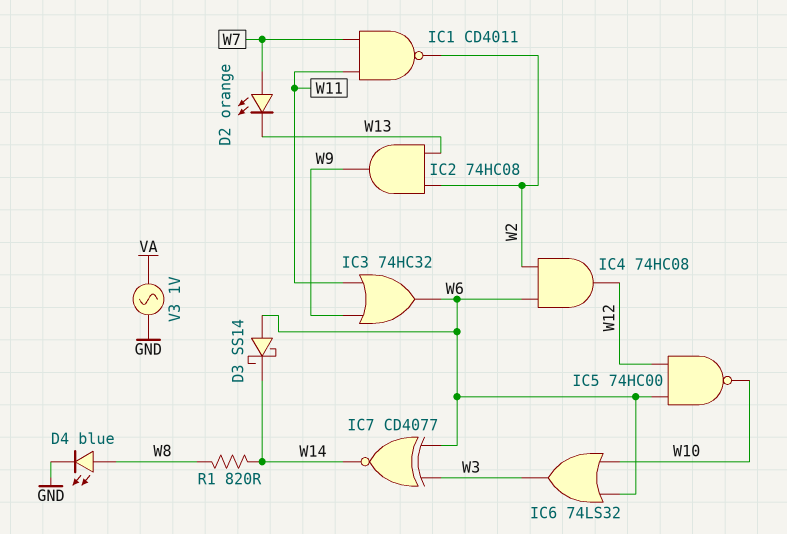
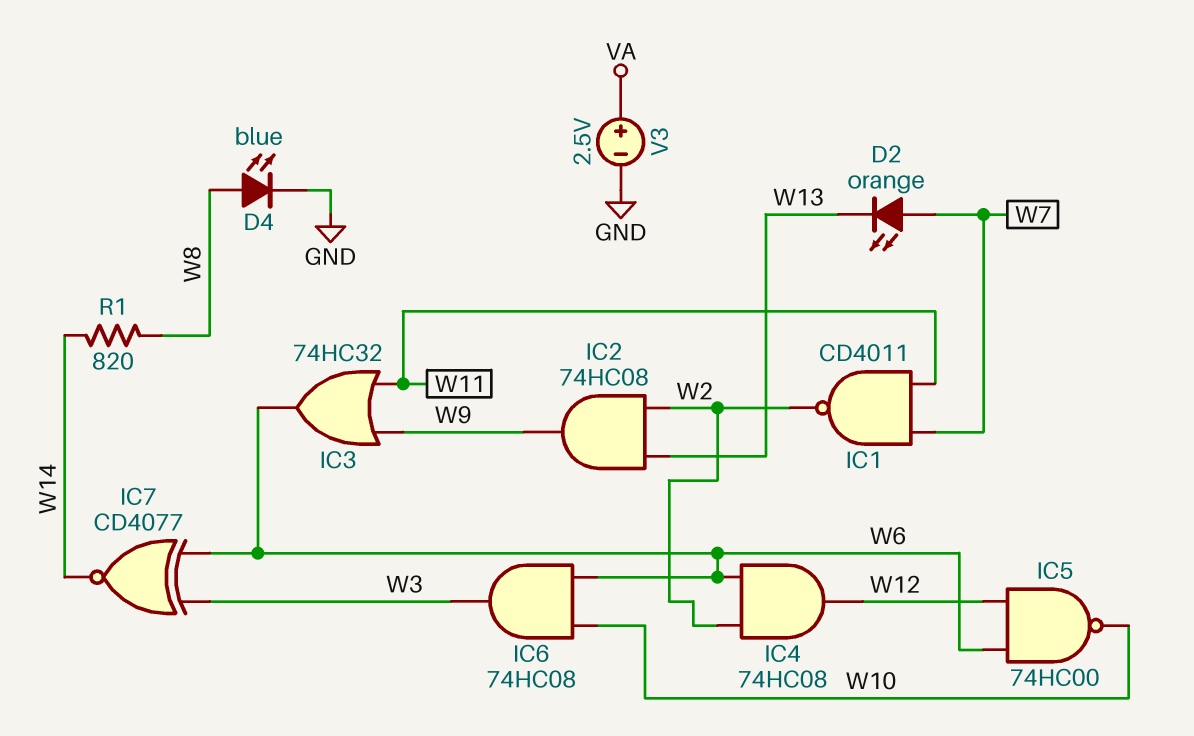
D3: schottky SS14 (A W6, K W14) -> none
IC6: OR 74LS32 (in W6, in W10, out W3) -> AND 74HC08 (in W6, in W10, out W3)
V3: AC 1V (GND, VA) -> 2.5V (plus VA, minus GND)

